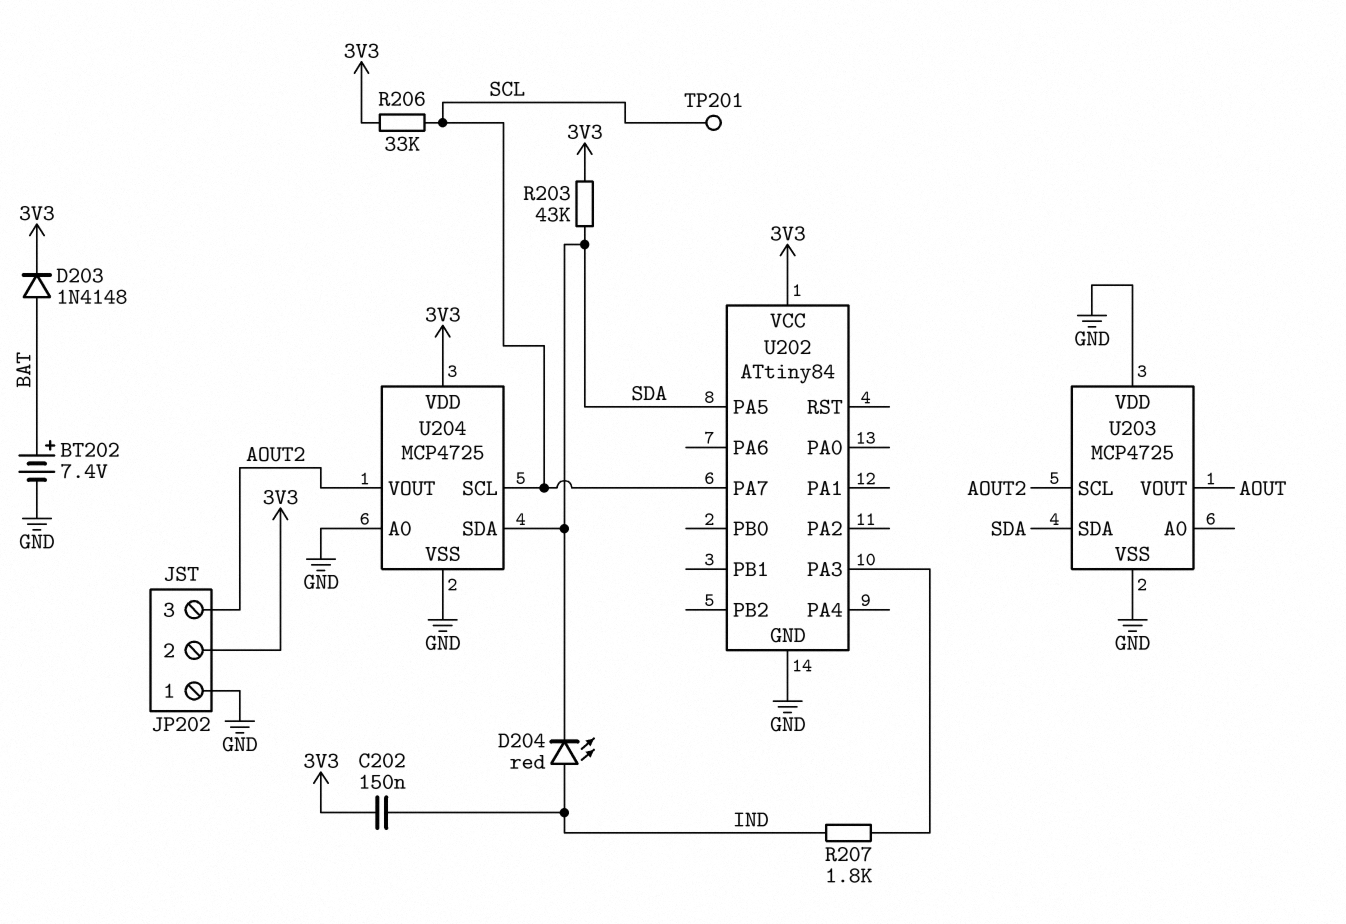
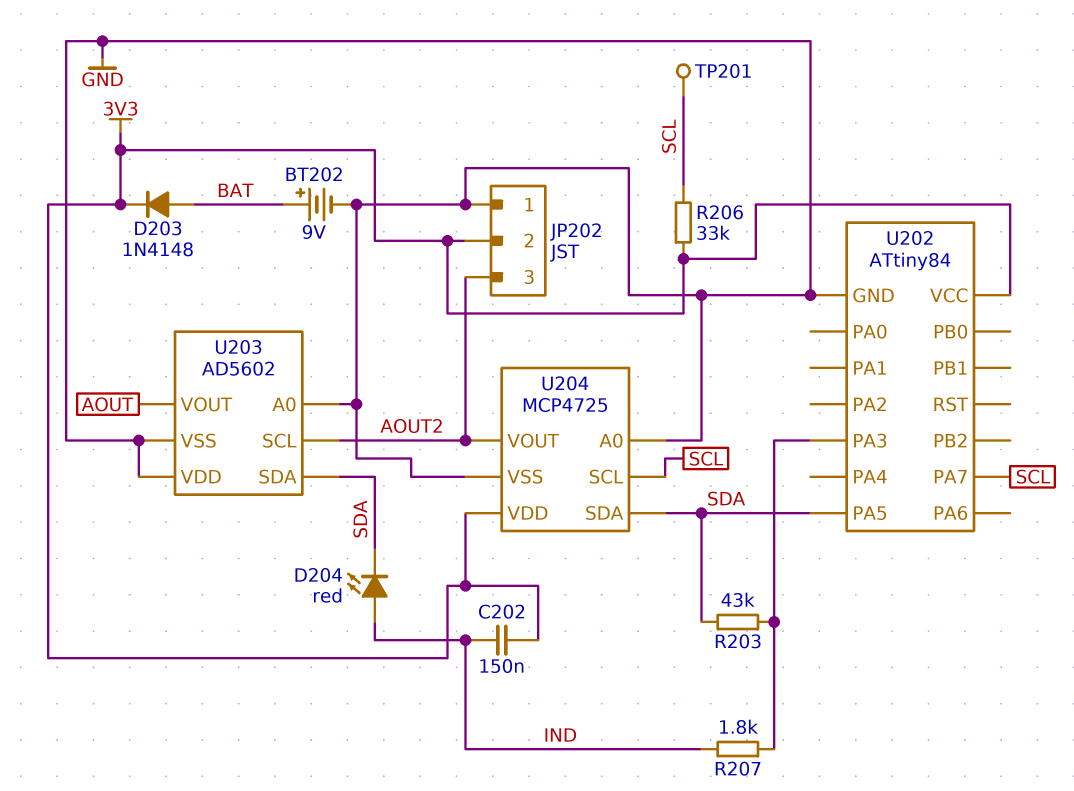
BT202: 7.4V (plus BAT, minus GND) -> 9V (plus BAT, minus GND)
R203: 43k (3V3, SDA) -> 43k (SDA, U202/PA3)
U203: MCP4725 -> AD5602
U203 pin A0: none -> GND

